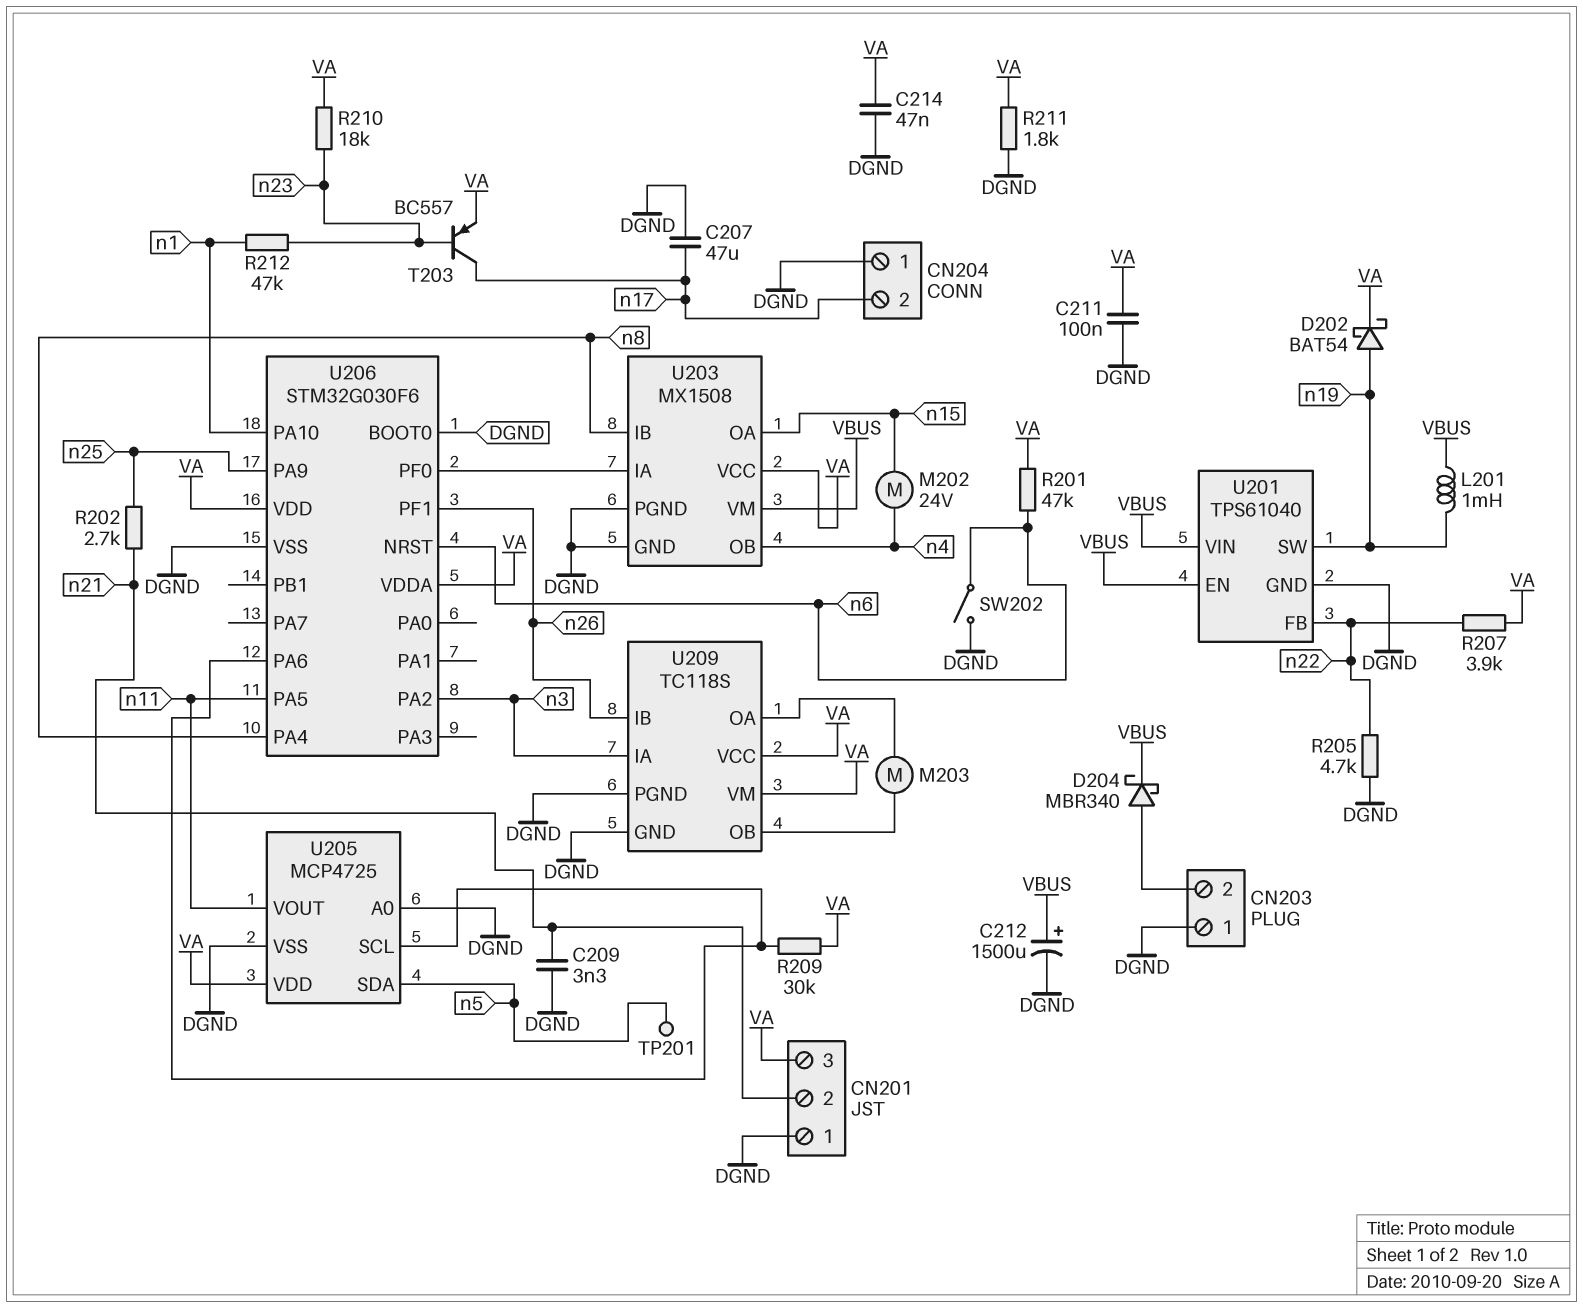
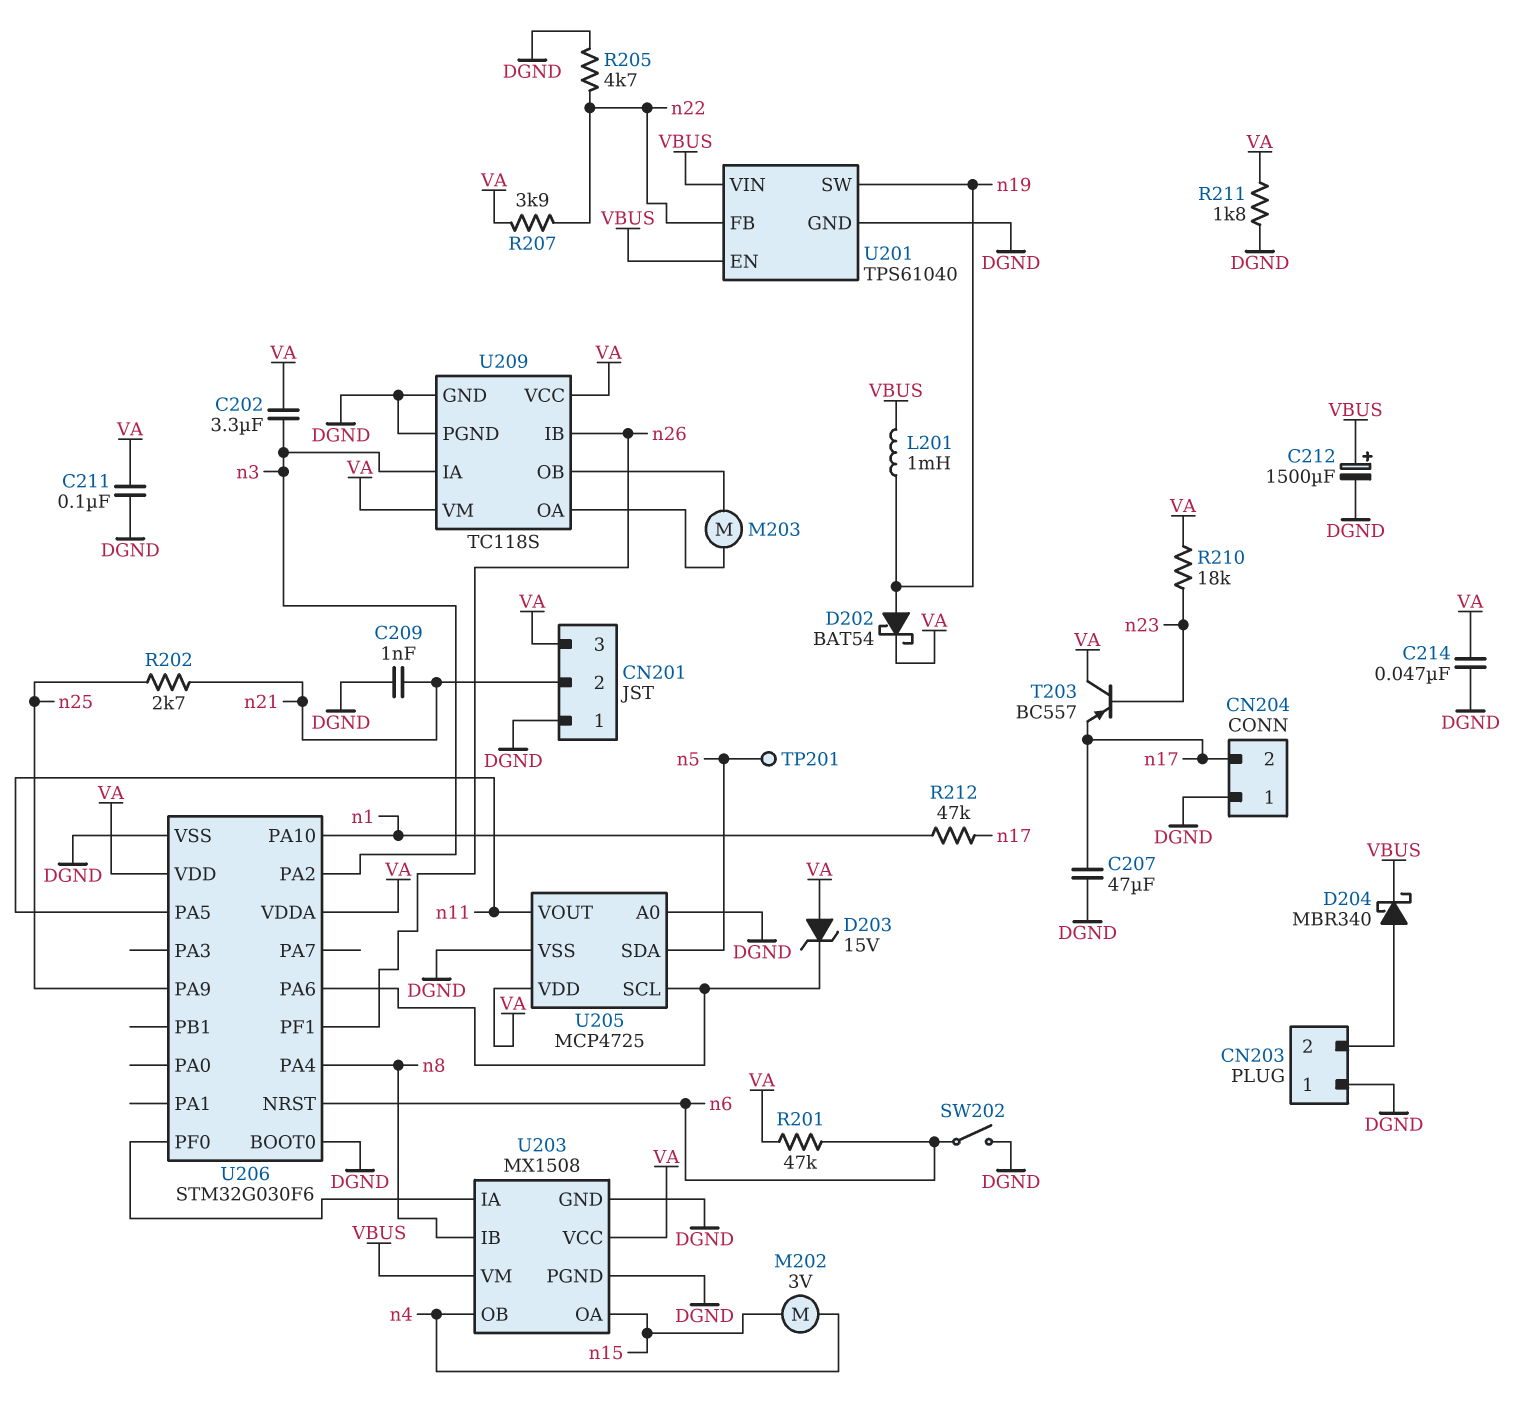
C202: none -> 3.3uF (VA, n3)
C209: 3.3nF (DGND, n21) -> 1nF (DGND, n21)
D203: none -> zener 15V (A VA, K U205/SCL)
M202: motor 24V (n4, n15) -> motor 3V (n4, n15)
R209: 30k (U205/SCL, VA) -> none
R212: 47k (n1, n23) -> 47k (n1, n17)
T203: PNP BC557 (B n23, C n17, E VA) -> PNP BC557 (B n23, C VA, E n17)

